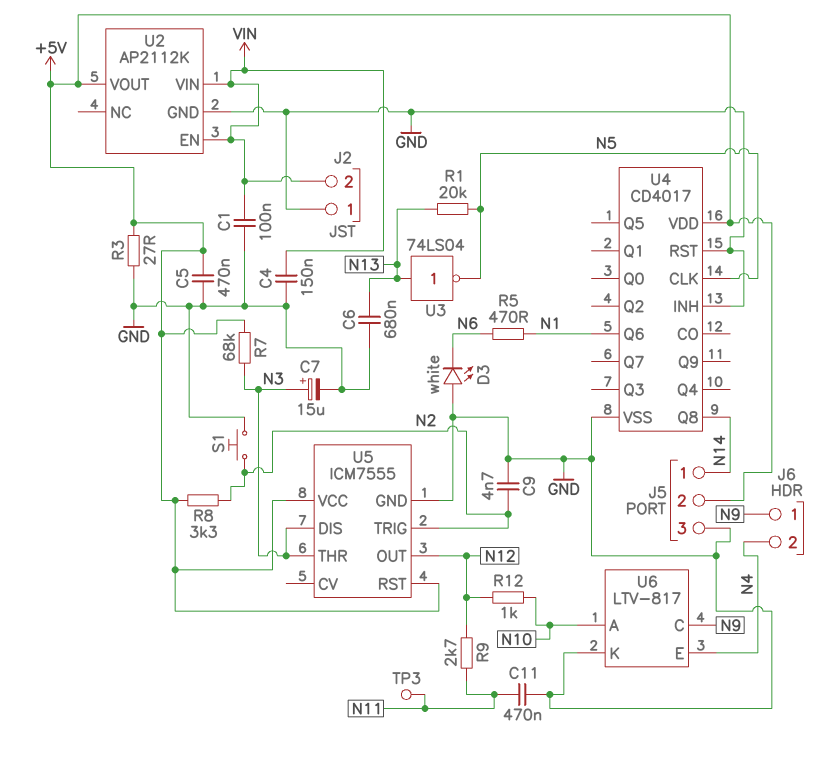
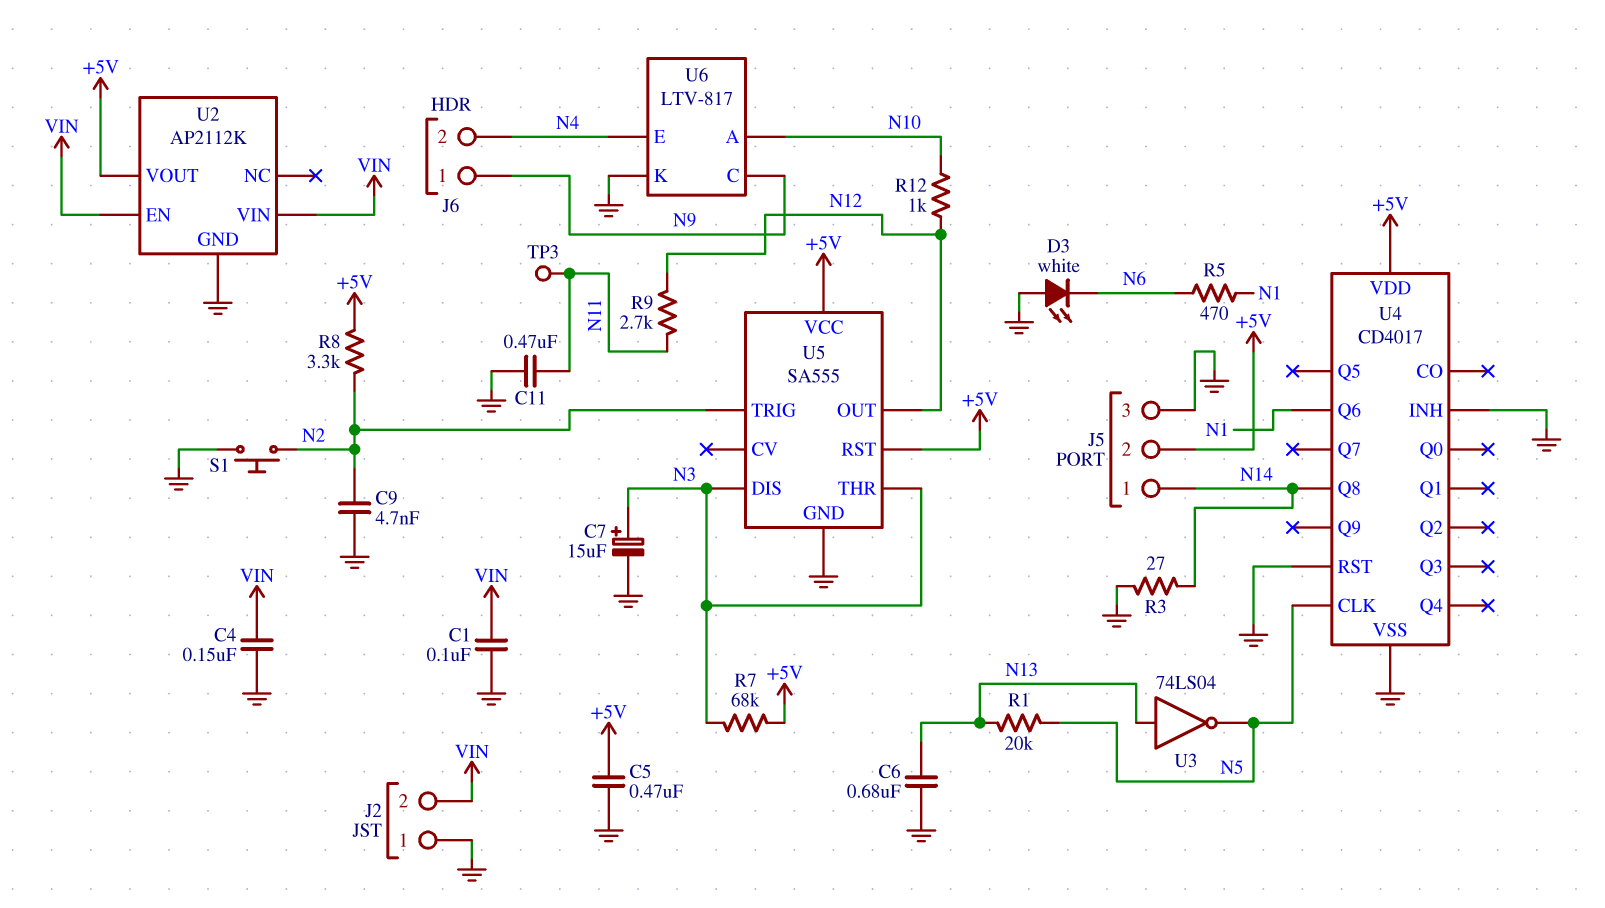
R3: 27 (+5V, GND) -> 27 (GND, N14)
U5: ICM7555 -> SA555

